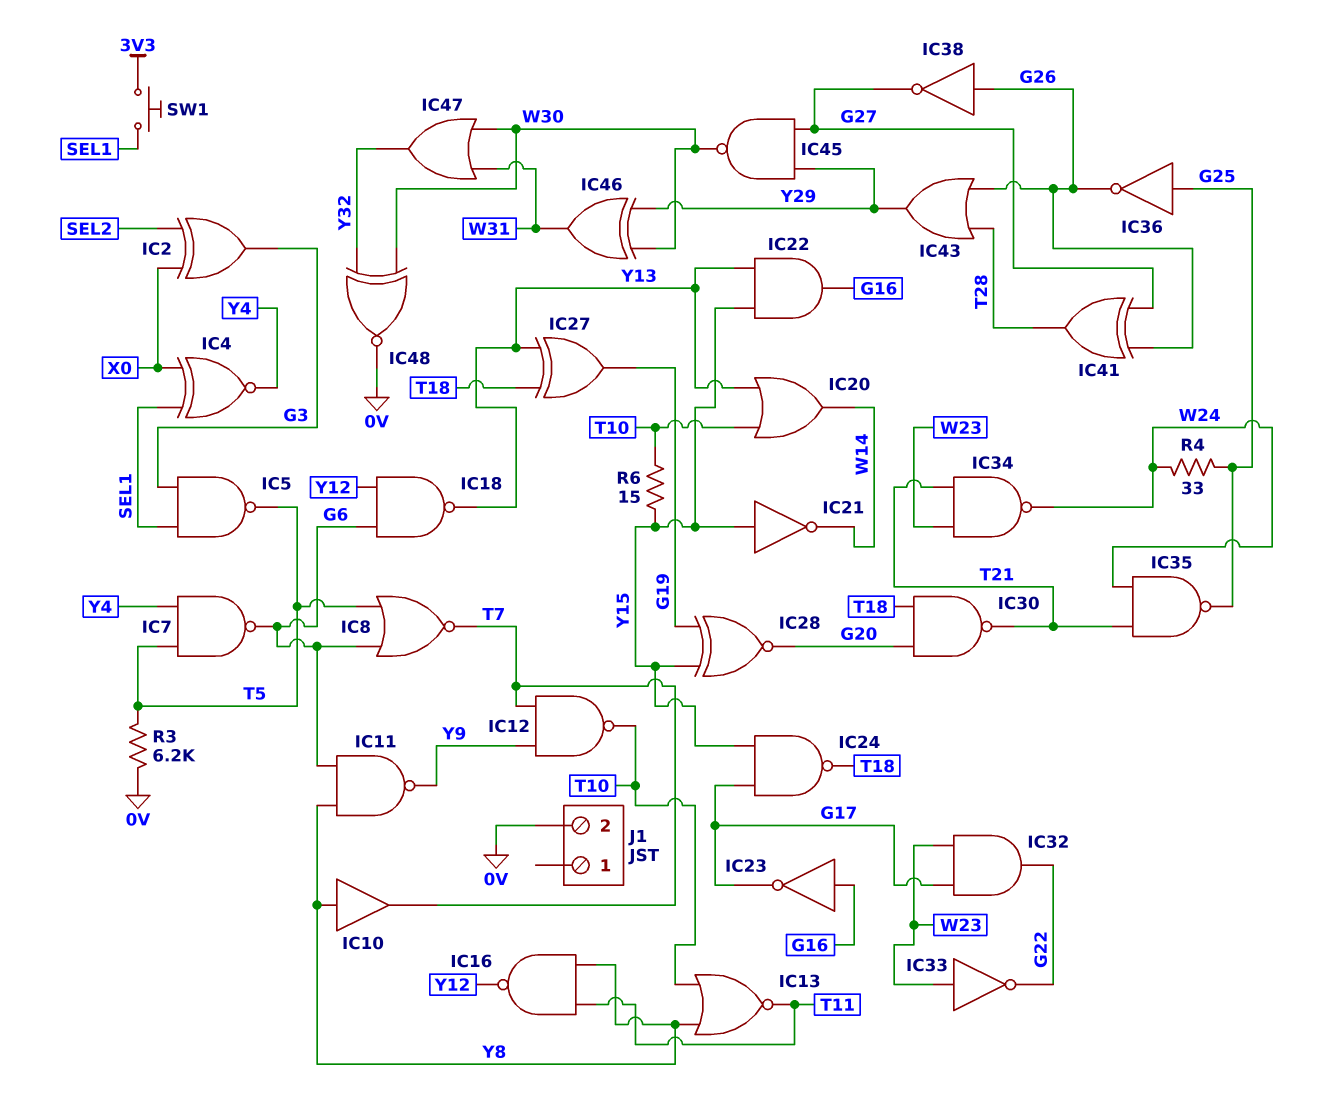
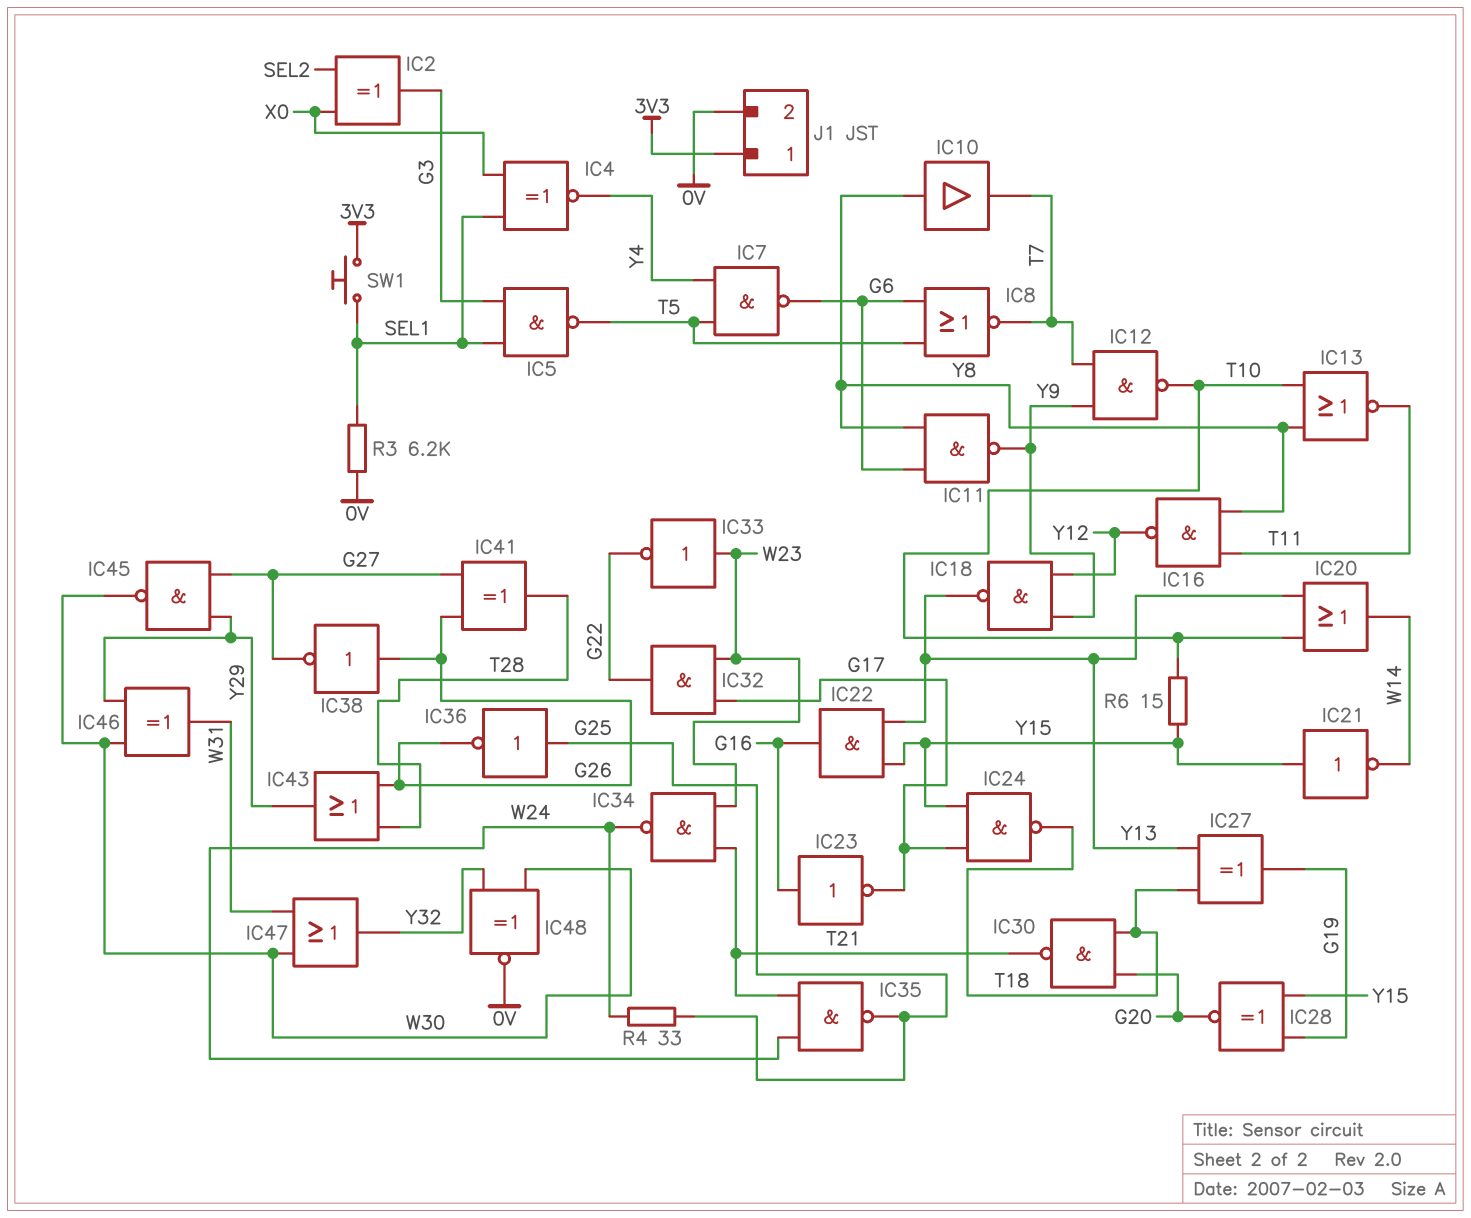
IC18: NAND (in G6, in Y12, out Y13) -> NAND (in Y9, in Y12, out Y13)
J1 pin 1: none -> 3V3
R3: 6.2k (0V, T5) -> 6.2k (0V, SEL1)

